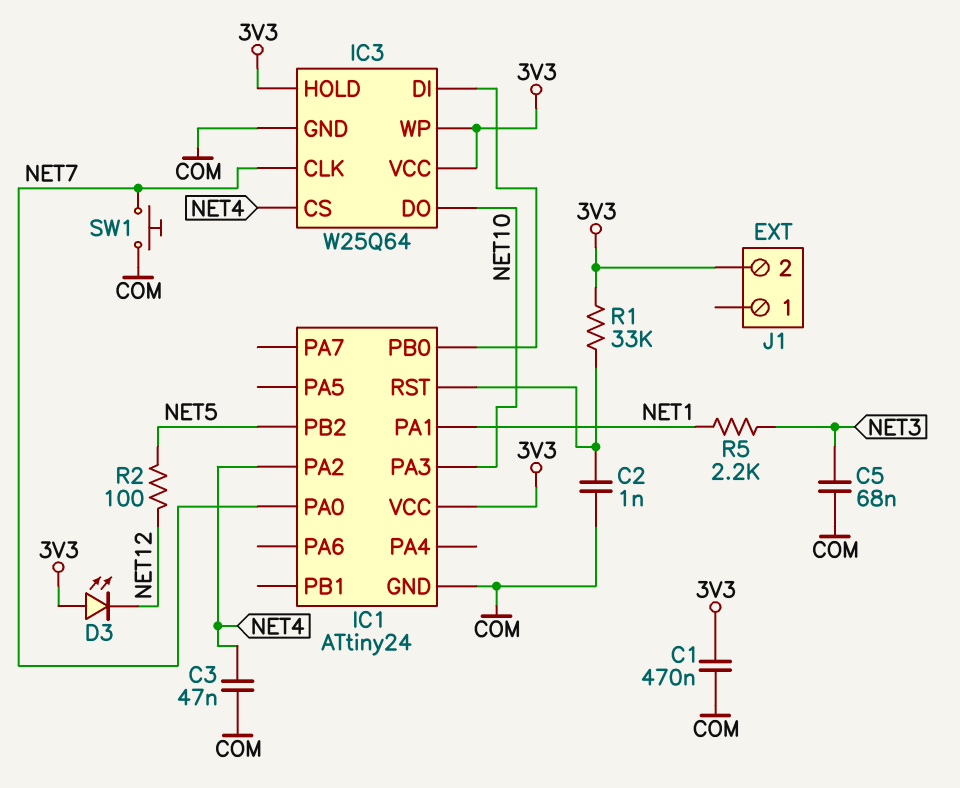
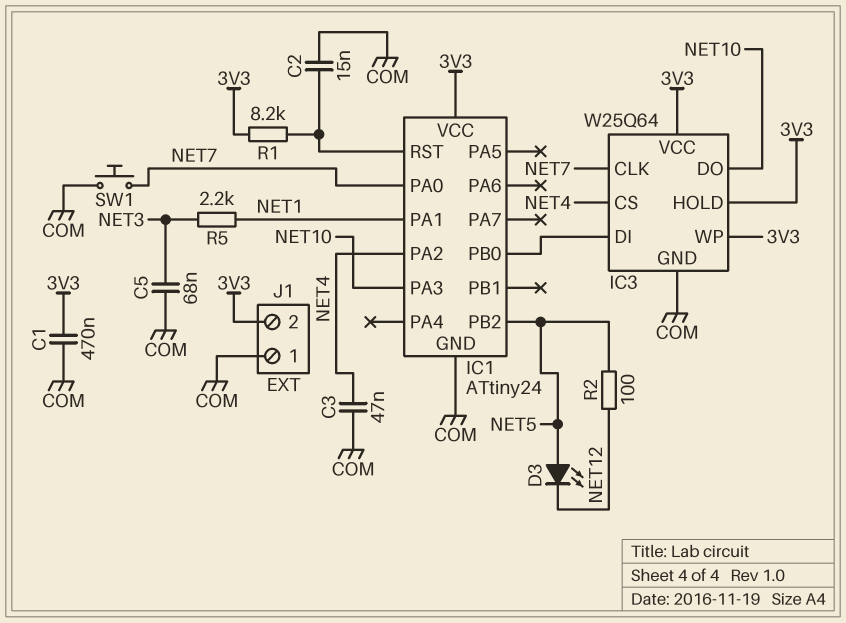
C2: 1nF (COM, IC1/RST) -> 15nF (COM, IC1/RST)
D3: LED (A 3V3, K NET12) -> LED (A NET5, K NET12)
J1 pin 1: none -> COM
R1: 33k (3V3, IC1/RST) -> 8.2k (3V3, IC1/RST)

